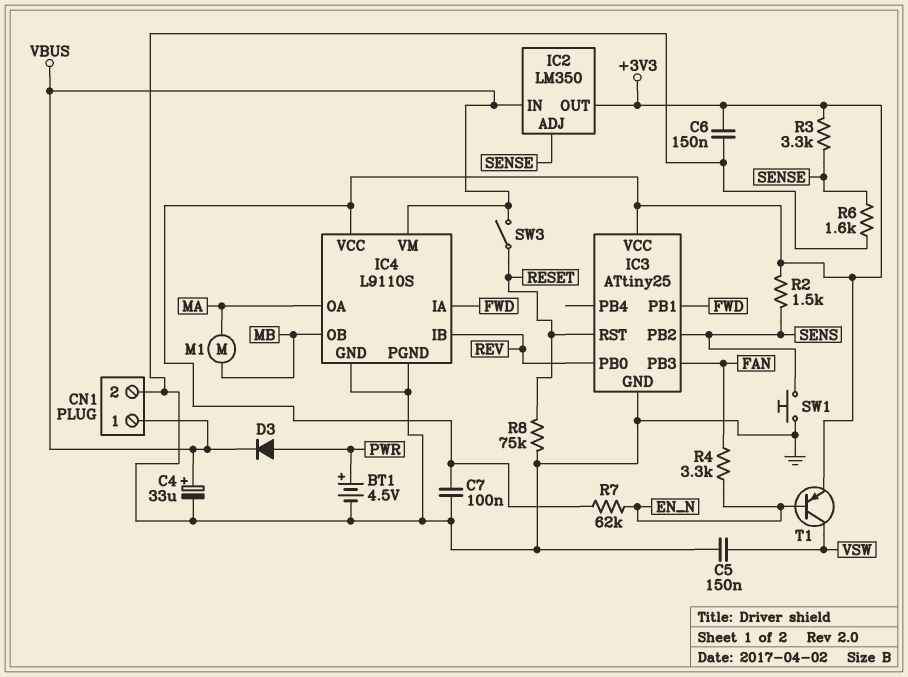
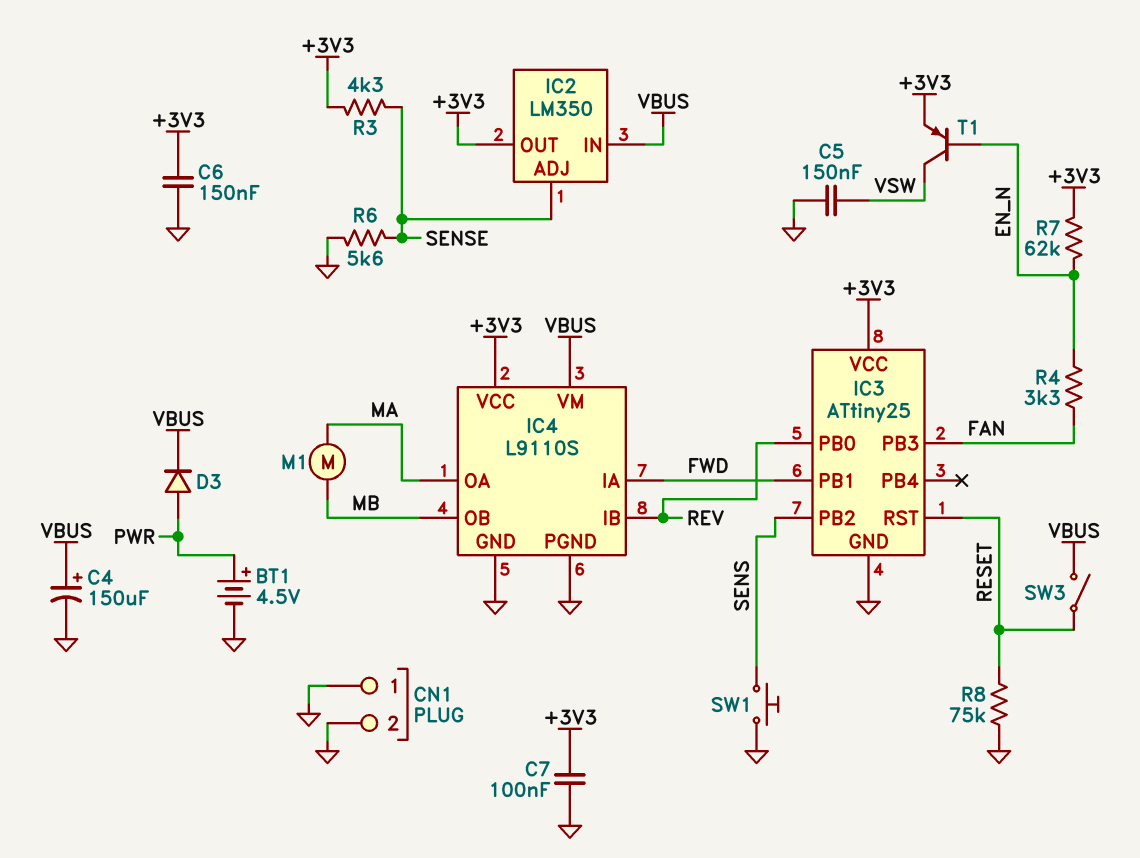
C4: 33uF (plus VBUS, minus GND) -> 150uF (plus VBUS, minus GND)
CN1 pin 1: VBUS -> GND
R2: 1.5k (+3V3, SENS) -> none
R3: 3.3k (+3V3, SENSE) -> 4.3k (+3V3, SENSE)
R6: 1.6k (GND, SENSE) -> 5.6k (GND, SENSE)

